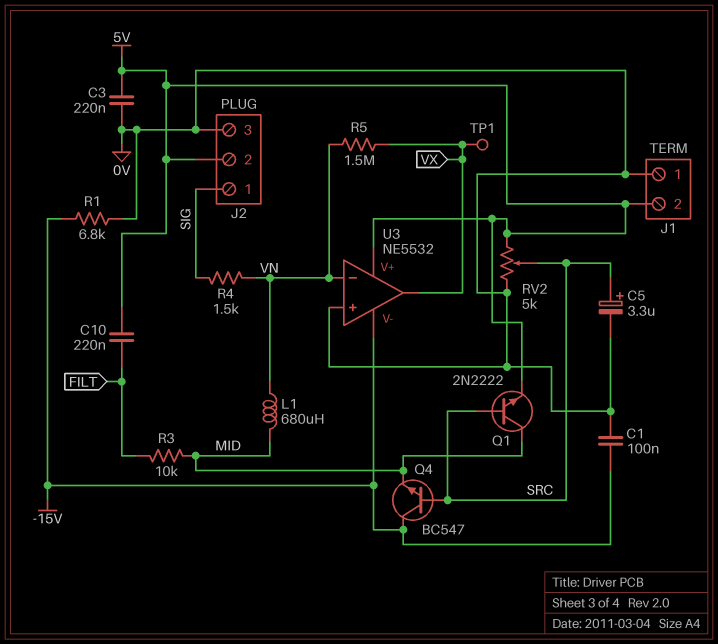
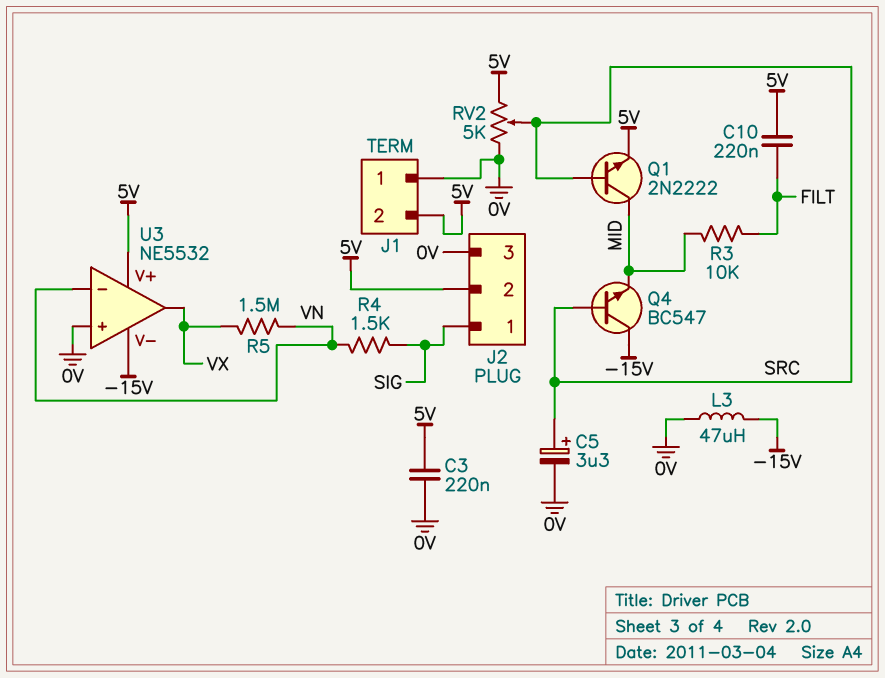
C1: 100nF (-15V, 0V) -> none
L1: 680uH (MID, VN) -> none
L3: none -> 47uH (-15V, 0V)
R1: 6.8k (-15V, 0V) -> none
TP1: test point (VX) -> none

